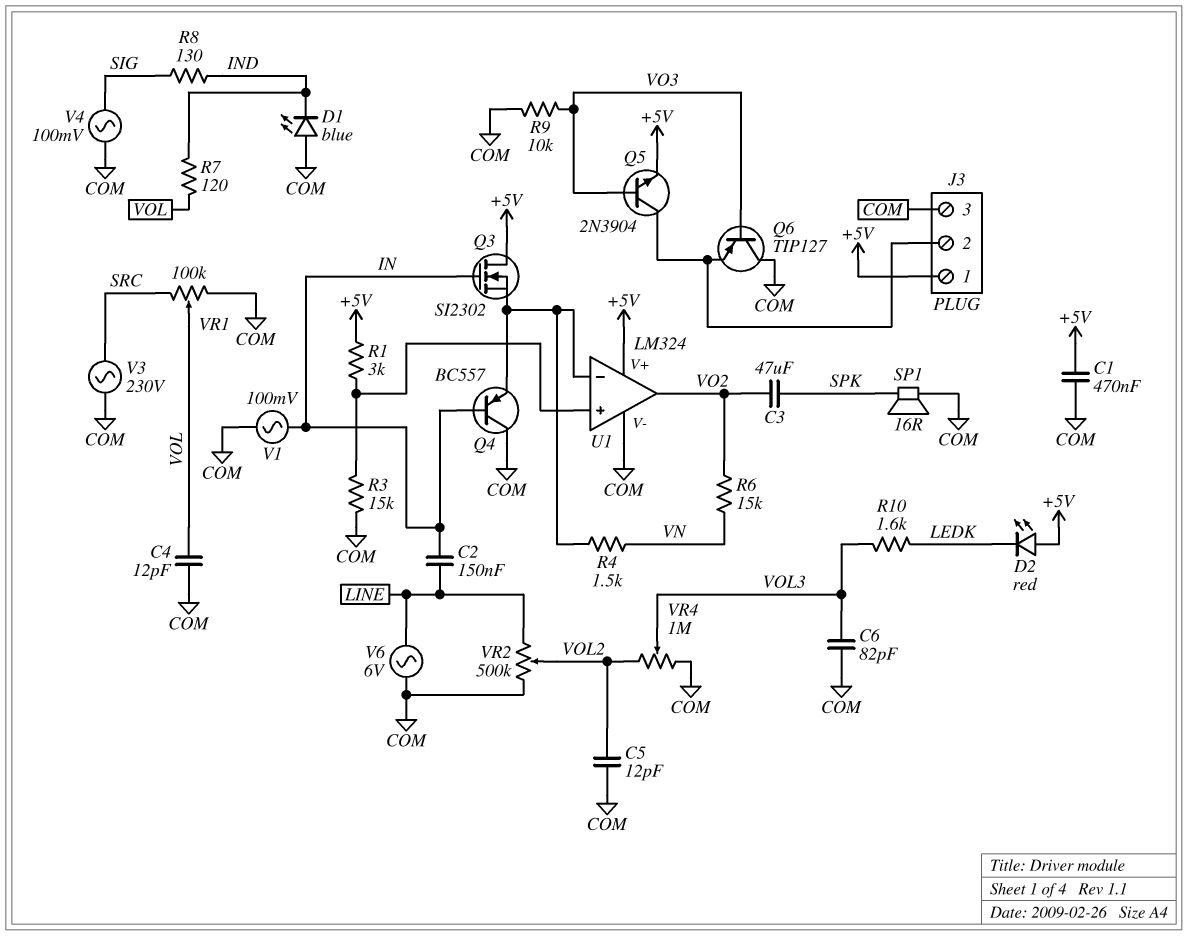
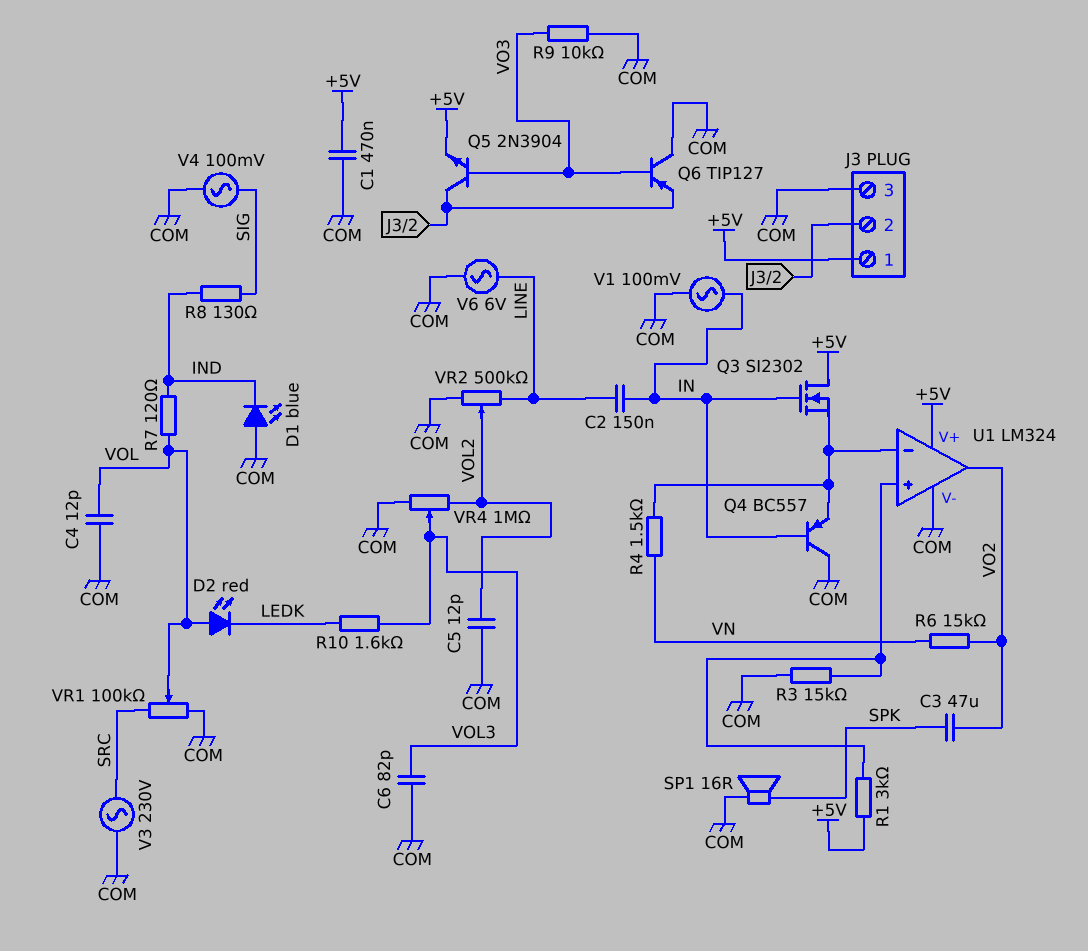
D2: LED red (A +5V, K LEDK) -> LED red (A VOL, K LEDK)

